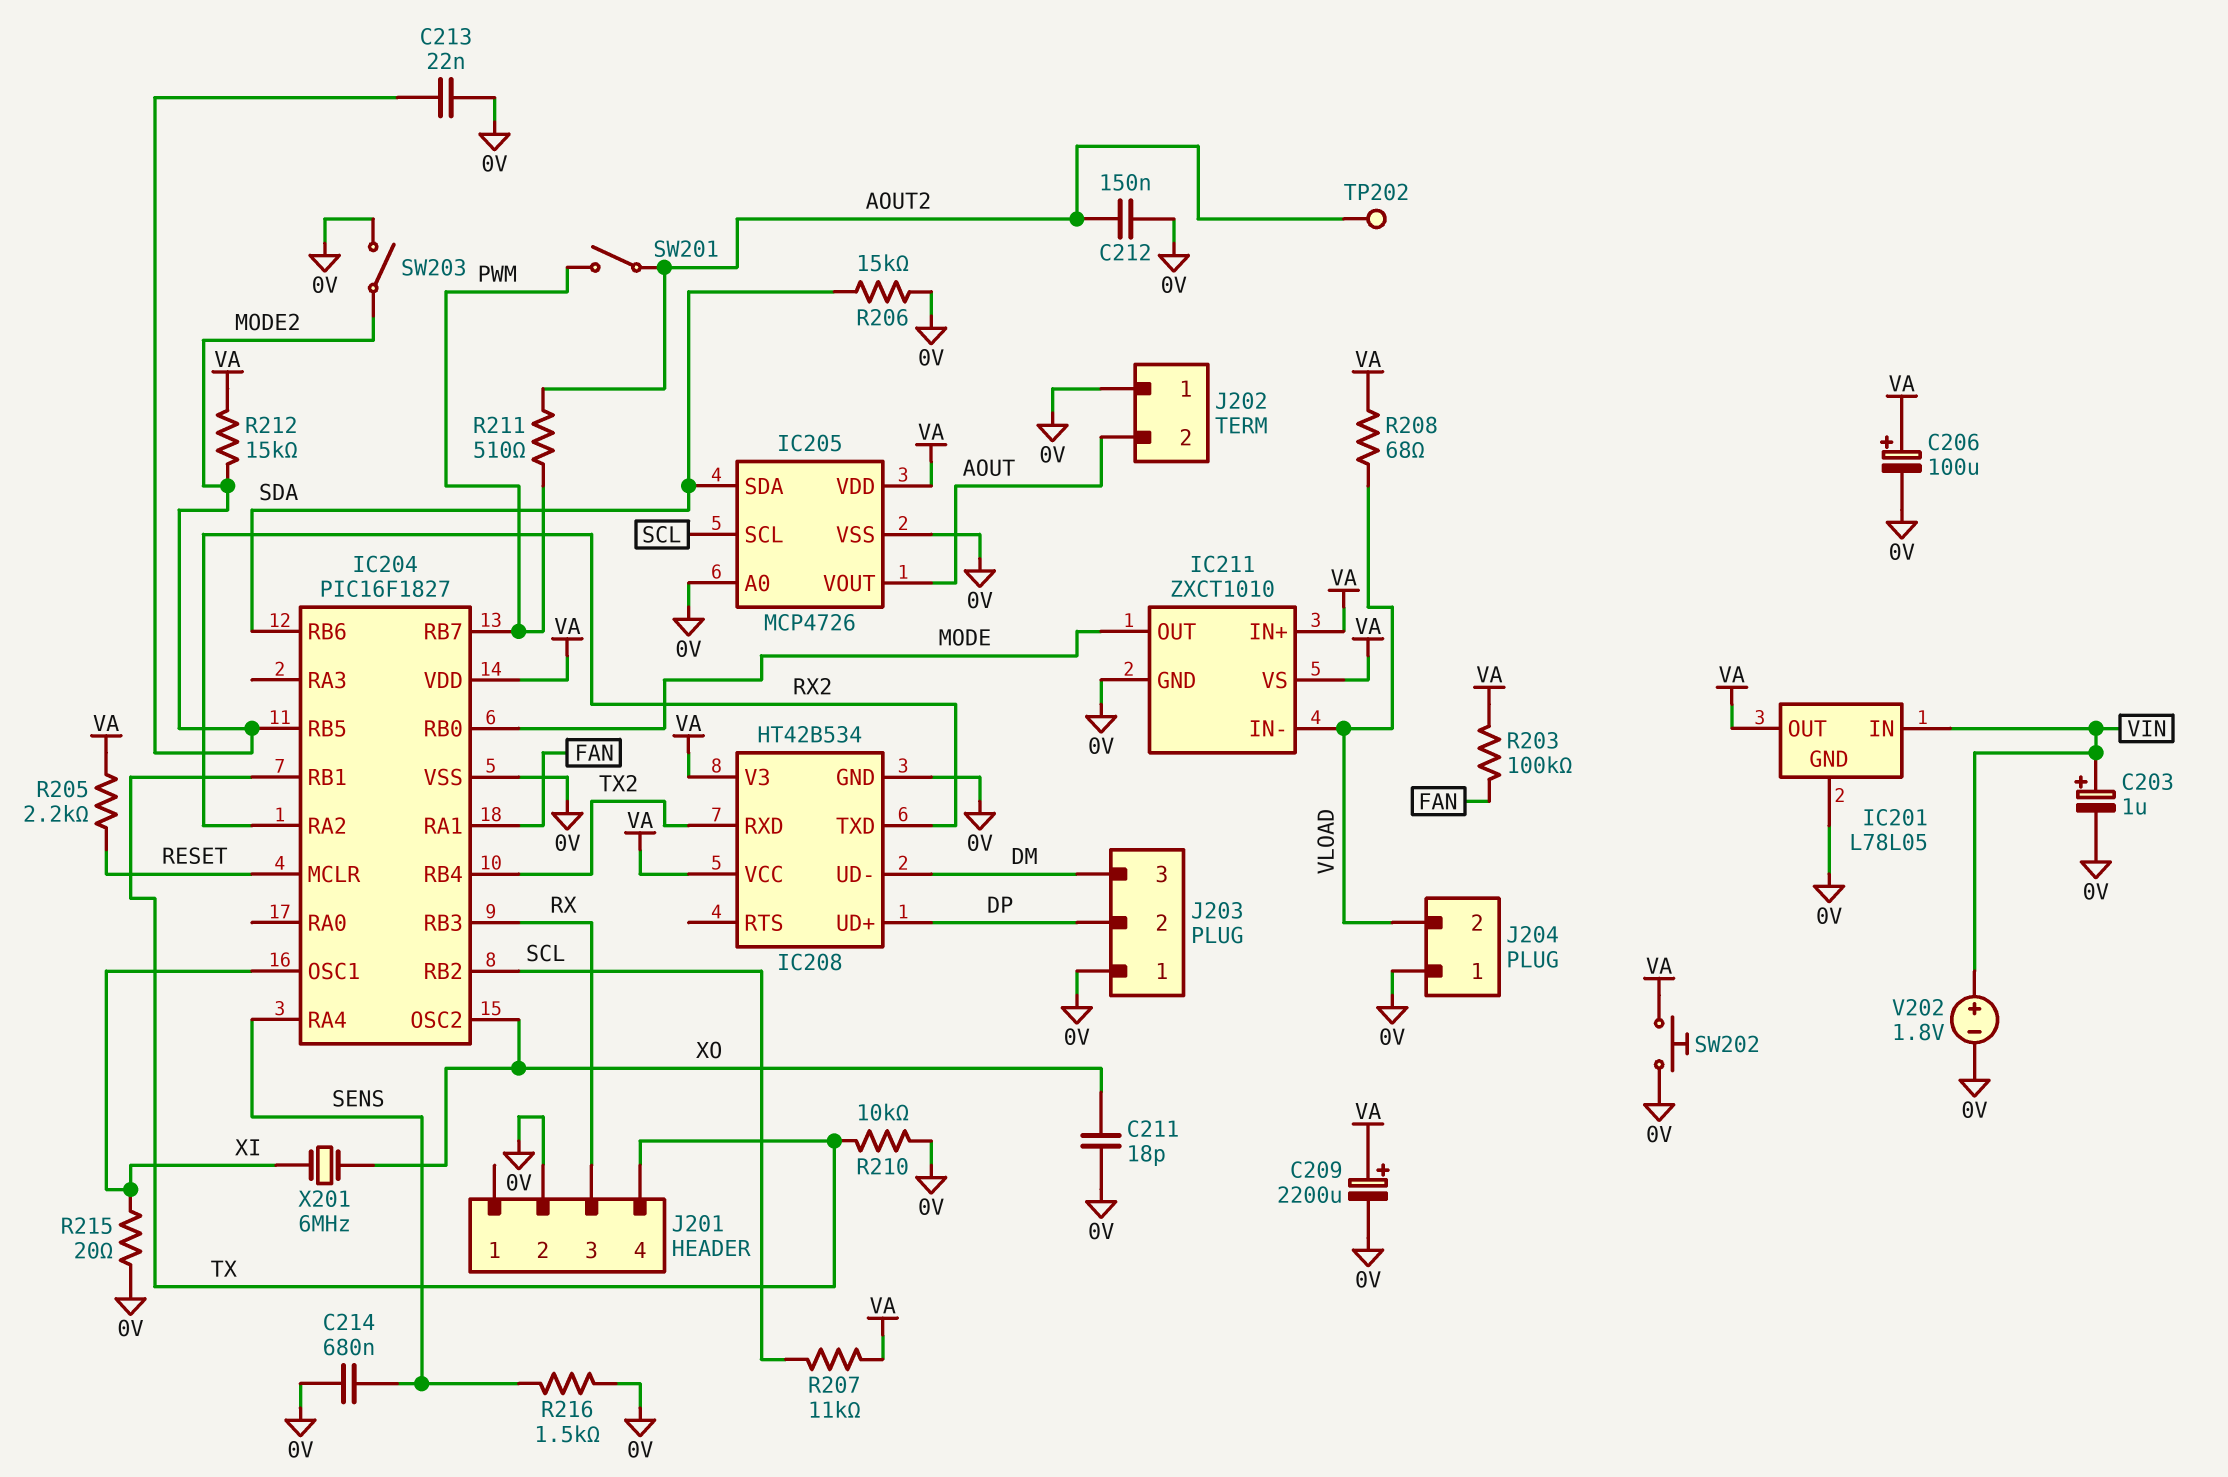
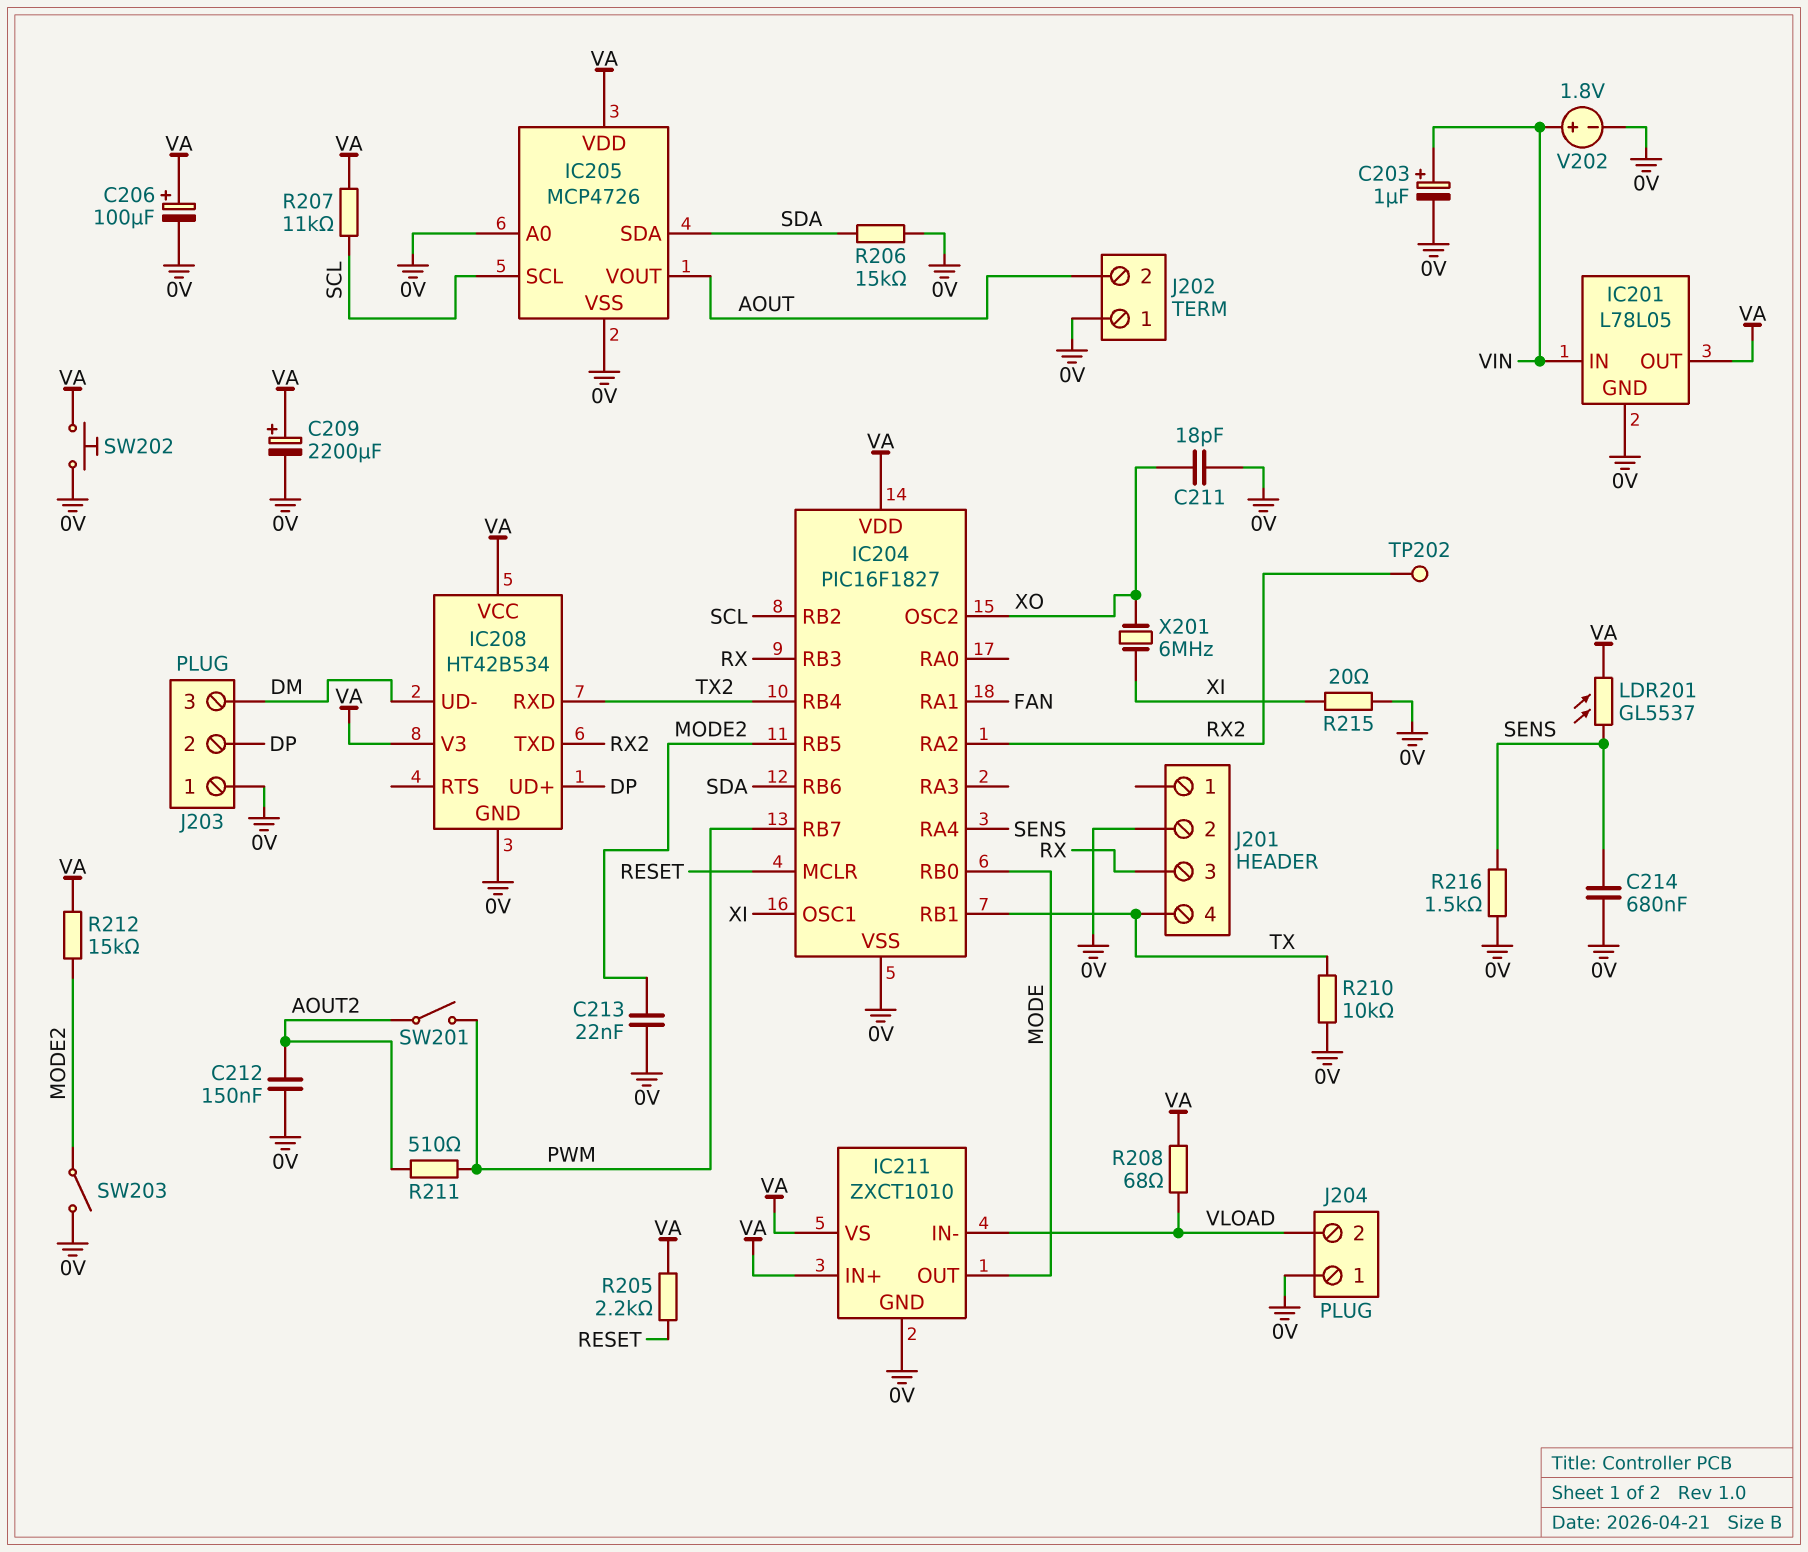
LDR201: none -> GL5537 (SENS, VA)
R203: 100k (FAN, VA) -> none
TP202: test point (AOUT2) -> test point (RX2)

